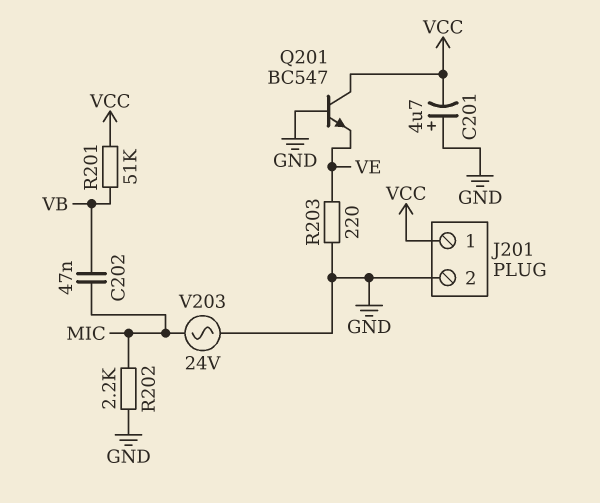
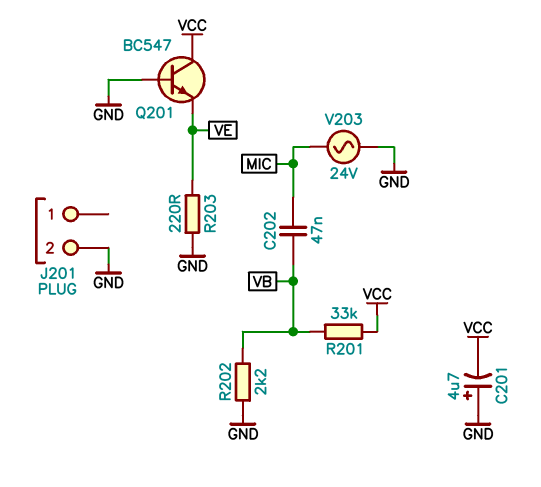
J201 pin 1: VCC -> none
R201: 51k (VB, VCC) -> 33k (VB, VCC)
R202: 2.2k (GND, MIC) -> 2.2k (GND, VB)

